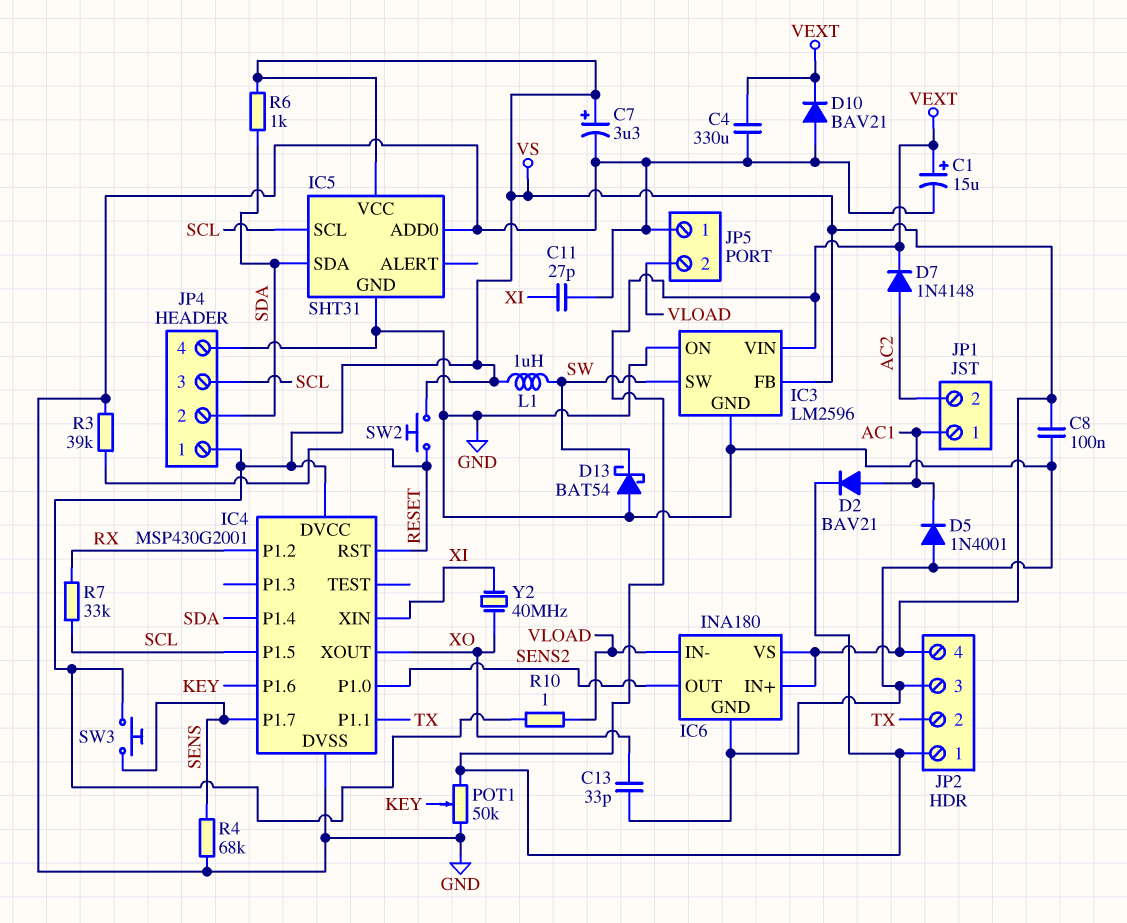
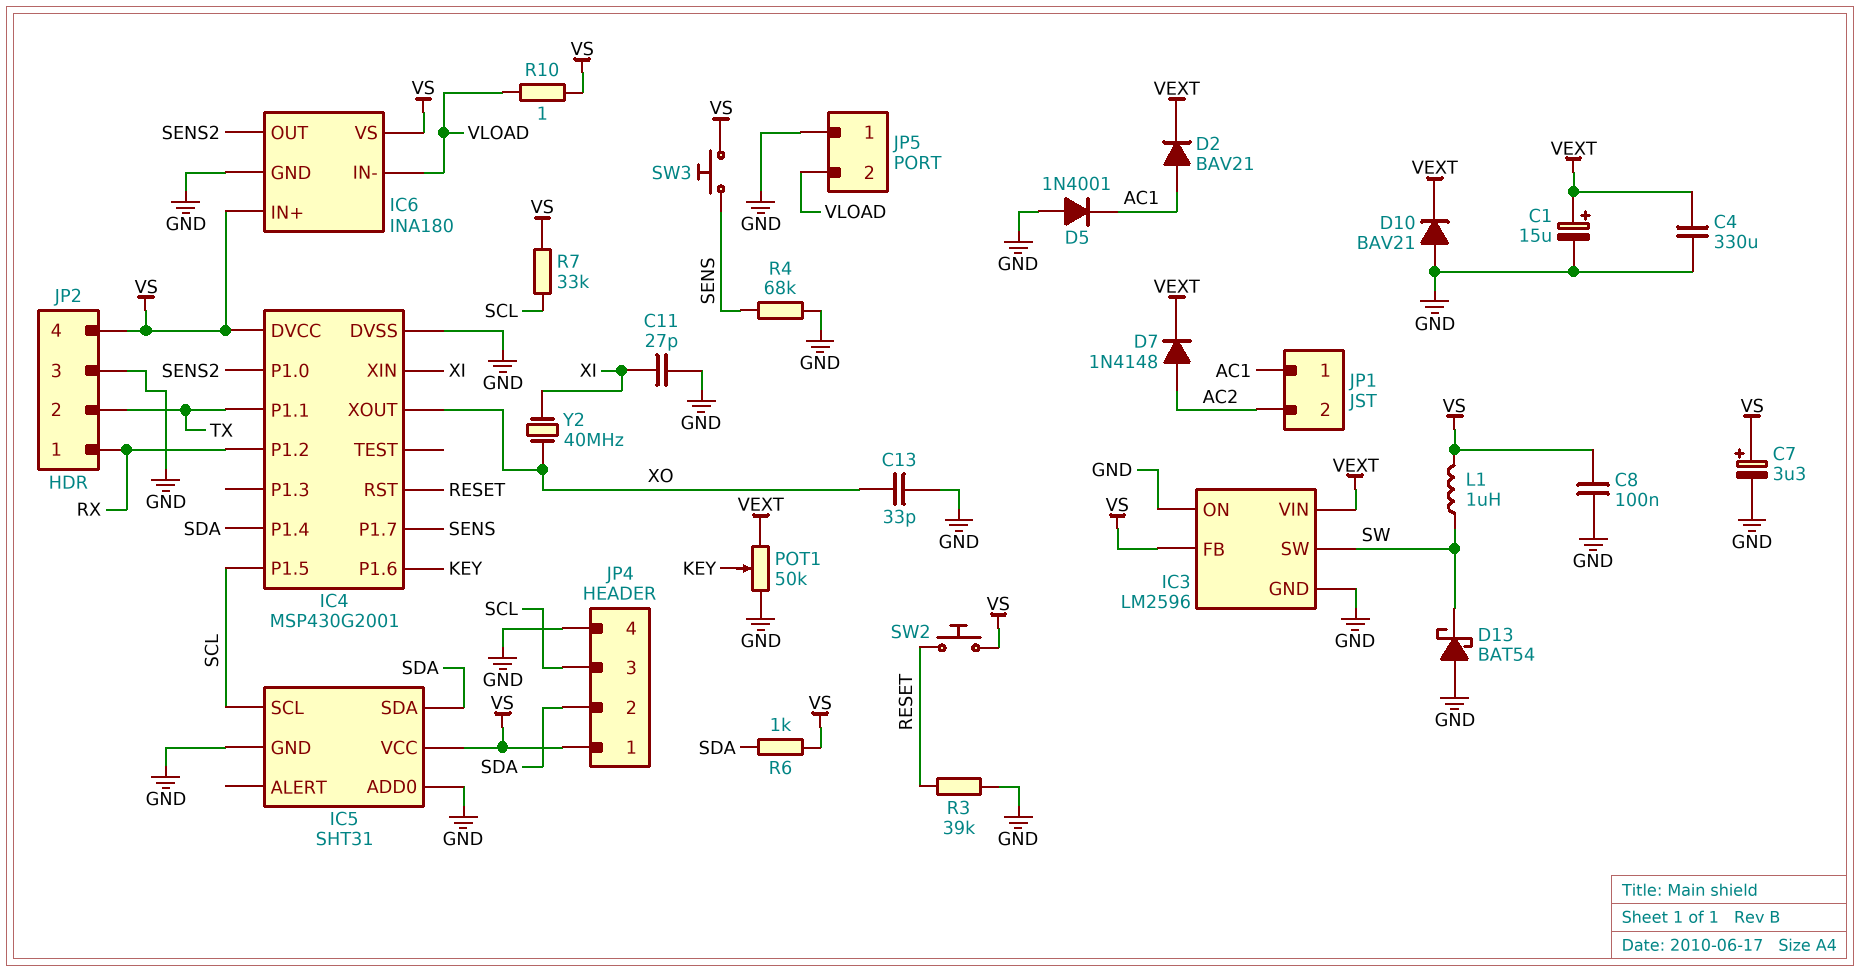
JP2 pin 1: VEXT -> RX
R7: 33k (RX, SCL) -> 33k (SCL, VS)

